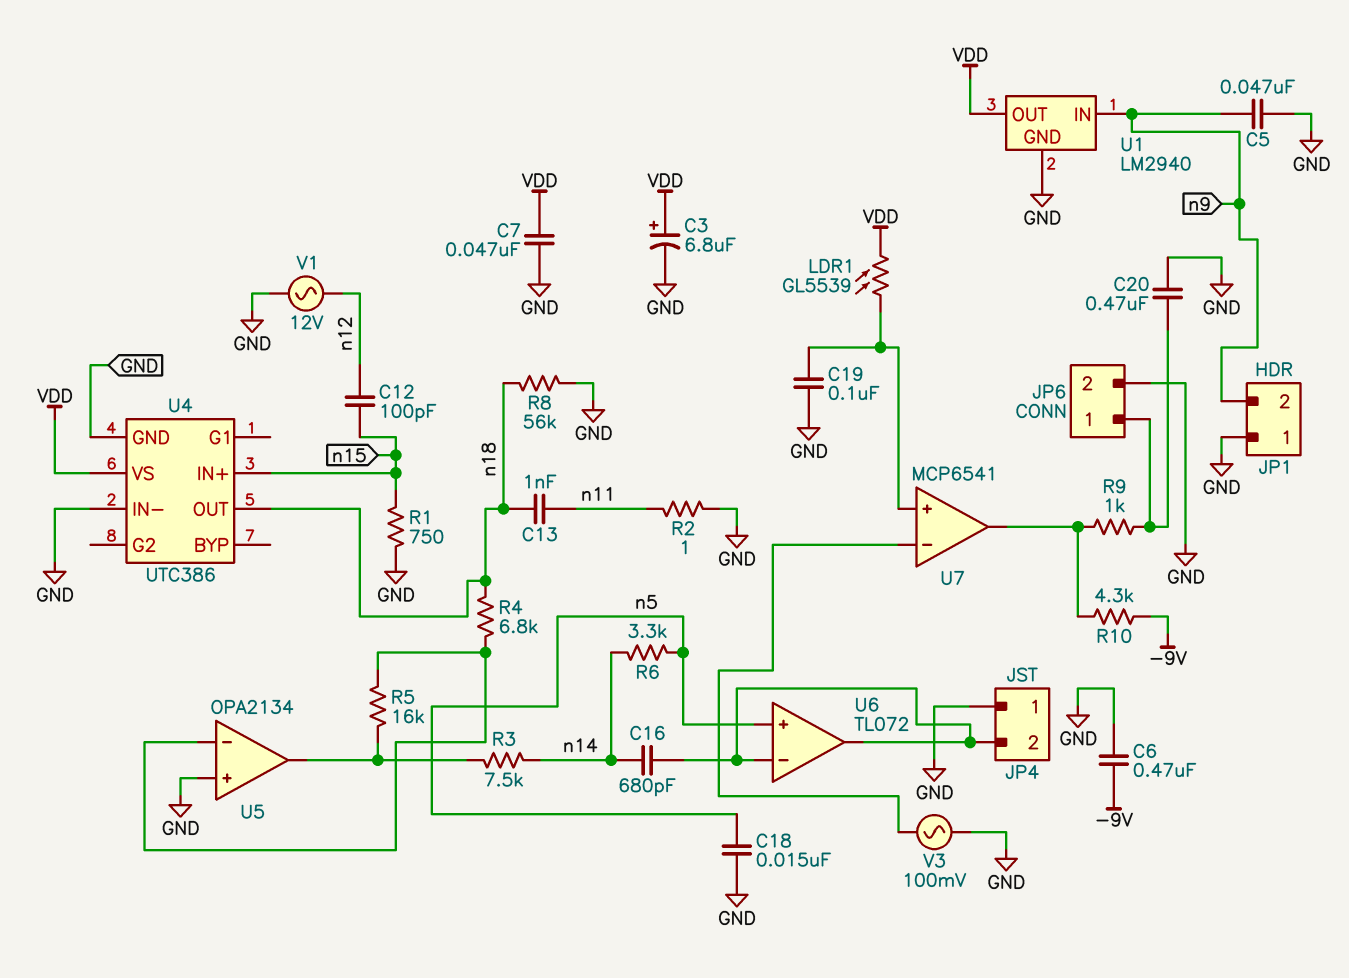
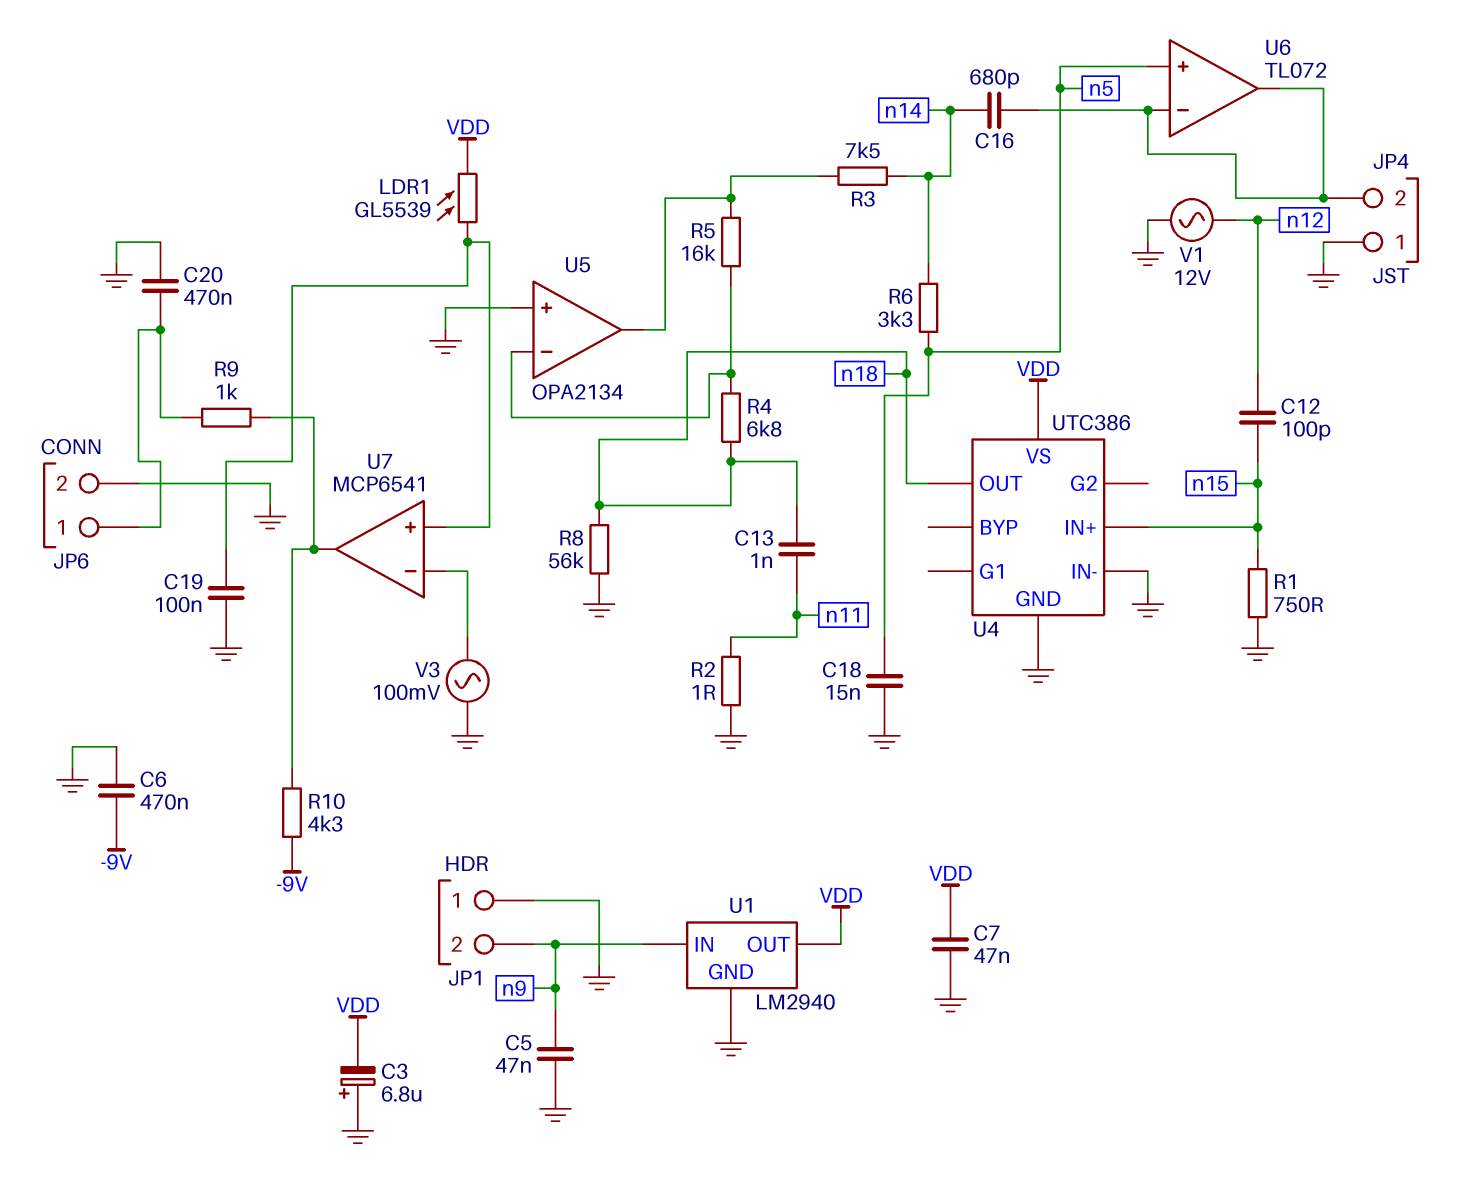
C3: 6.8uF (plus VDD, minus GND) -> 6.8uF (plus GND, minus VDD)

